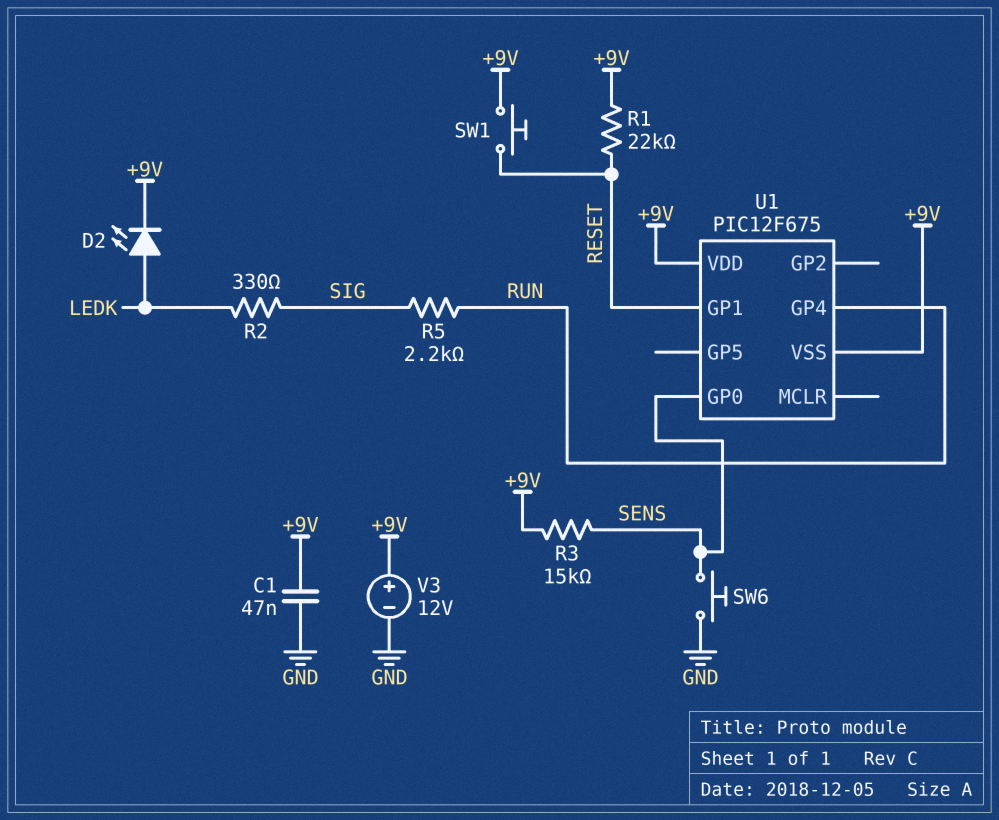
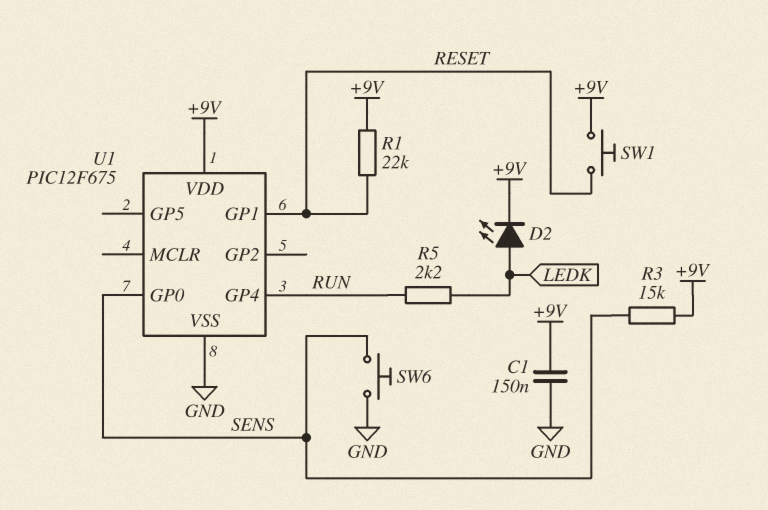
C1: 47nF (+9V, GND) -> 150nF (+9V, GND)
R2: 330 (LEDK, SIG) -> none
R5: 2.2k (RUN, SIG) -> 2.2k (LEDK, RUN)
U1 pin VSS: +9V -> GND
V3: 12V (plus +9V, minus GND) -> none

